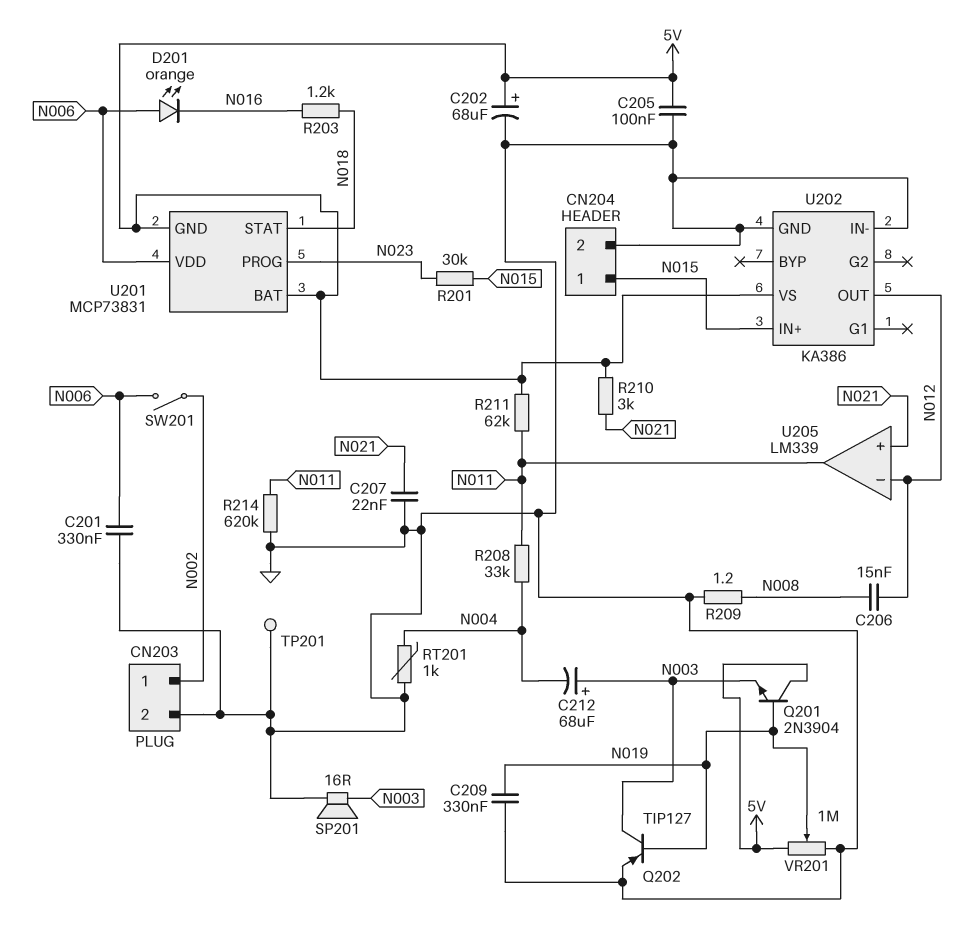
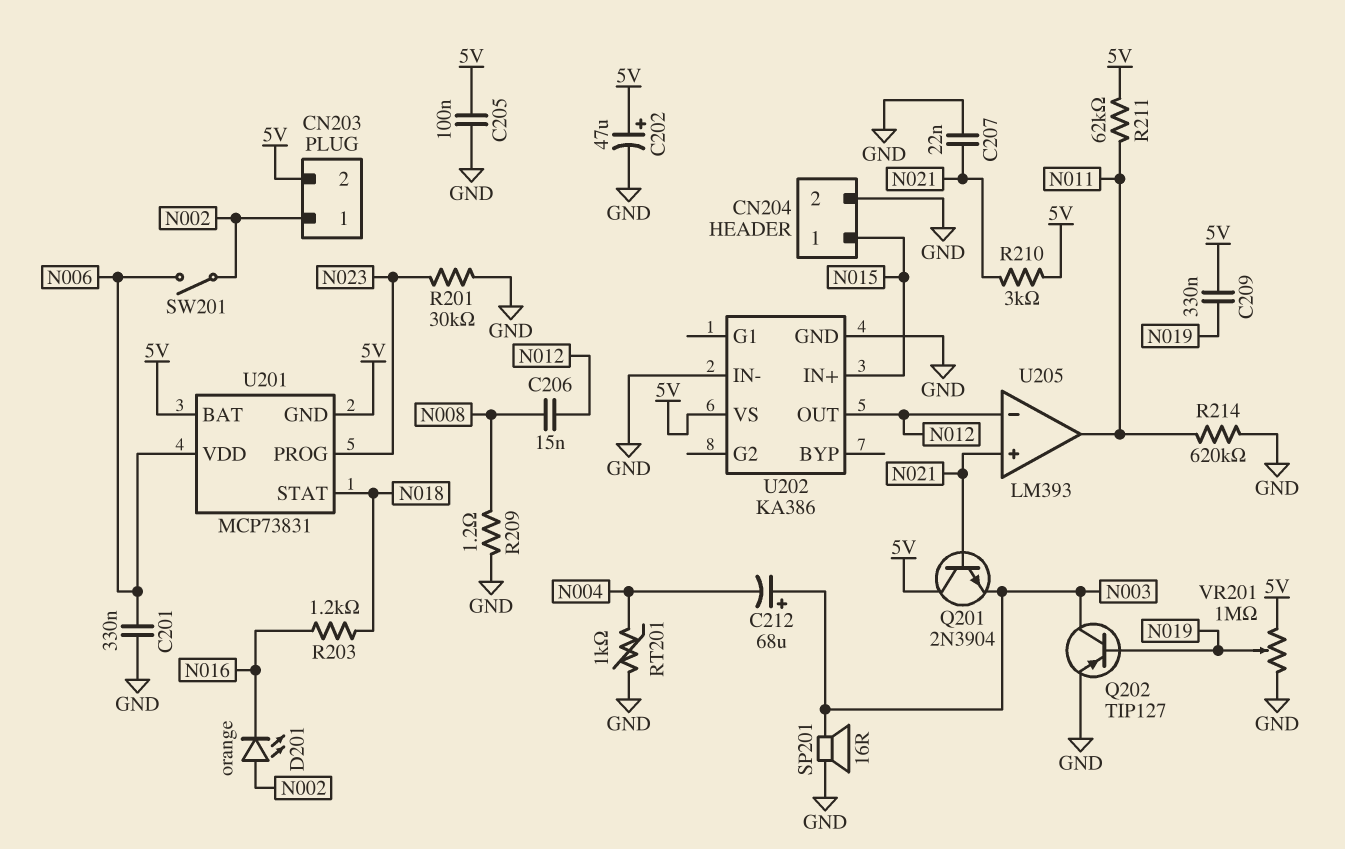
C202: 68uF (plus 5V, minus GND) -> 47uF (plus 5V, minus GND)
C209: 330nF (GND, N019) -> 330nF (5V, N019)
CN203 pin 2: GND -> 5V
D201: LED orange (A N006, K N016) -> LED orange (A N002, K N016)
Q201: NPN 2N3904 (B N019, C 5V, E N003) -> NPN 2N3904 (B N021, C 5V, E N003)
R201: 30k (N015, N023) -> 30k (GND, N023)
R208: 33k (N004, N011) -> none
TP201: test point (GND) -> none
U205: LM339 -> LM393

